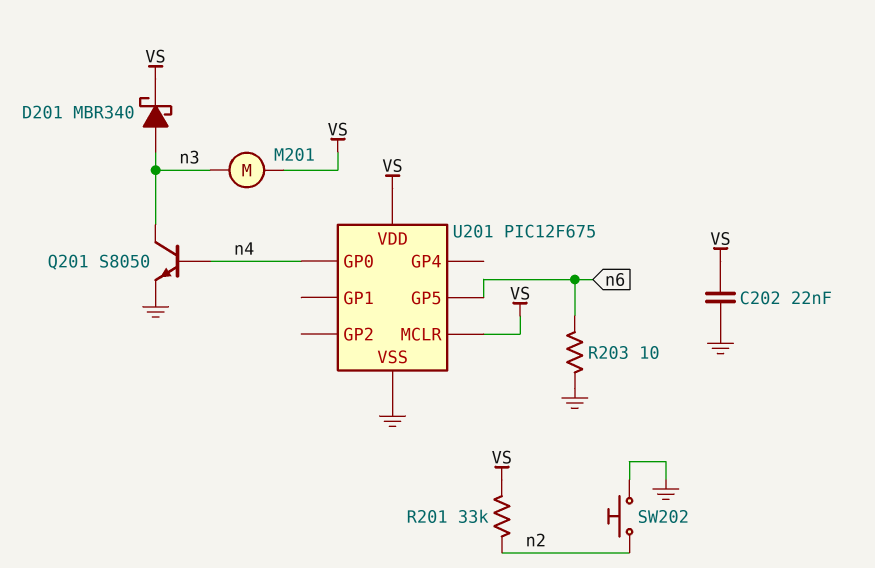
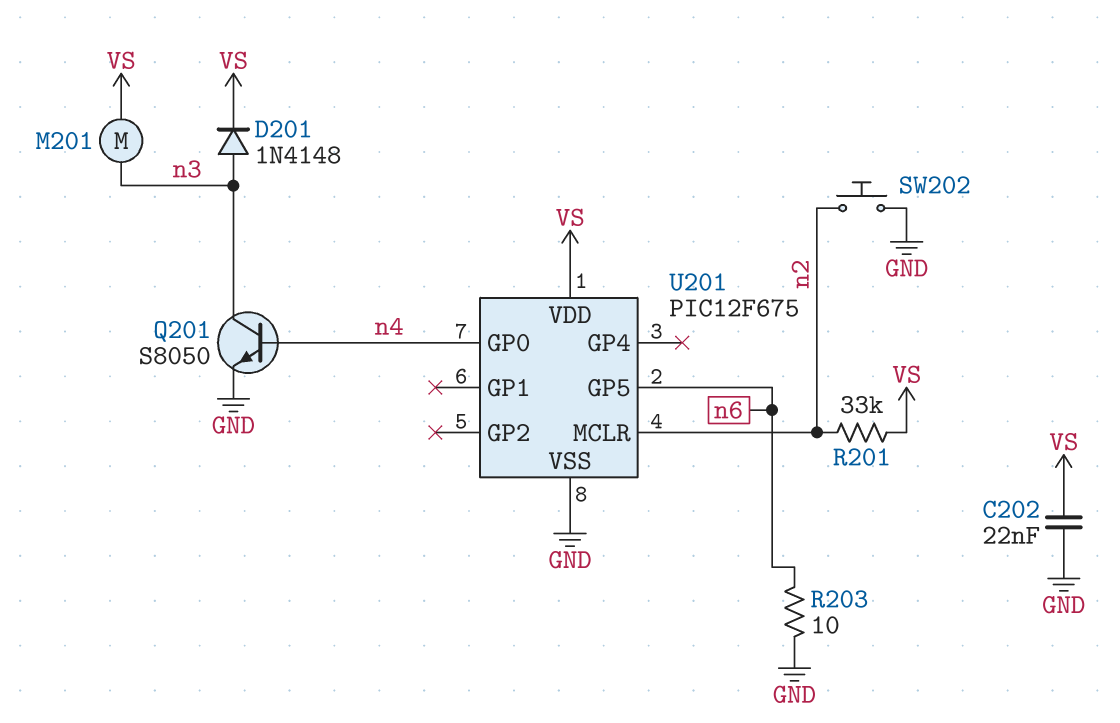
D201: schottky MBR340 (A n3, K VS) -> diode 1N4148 (A n3, K VS)
U201 pin MCLR: VS -> n2

